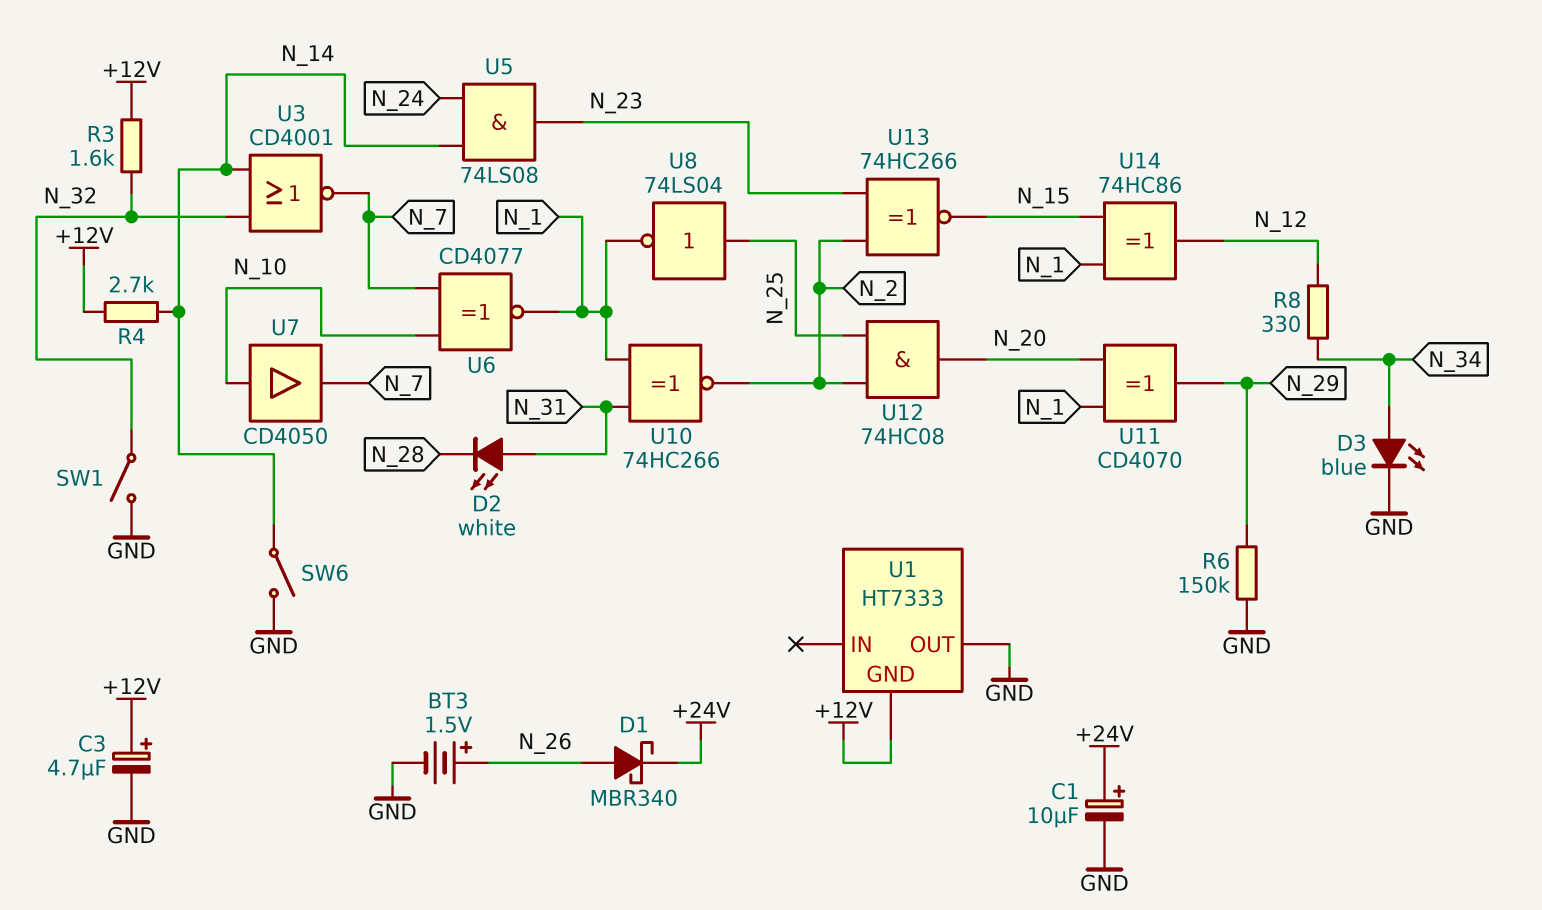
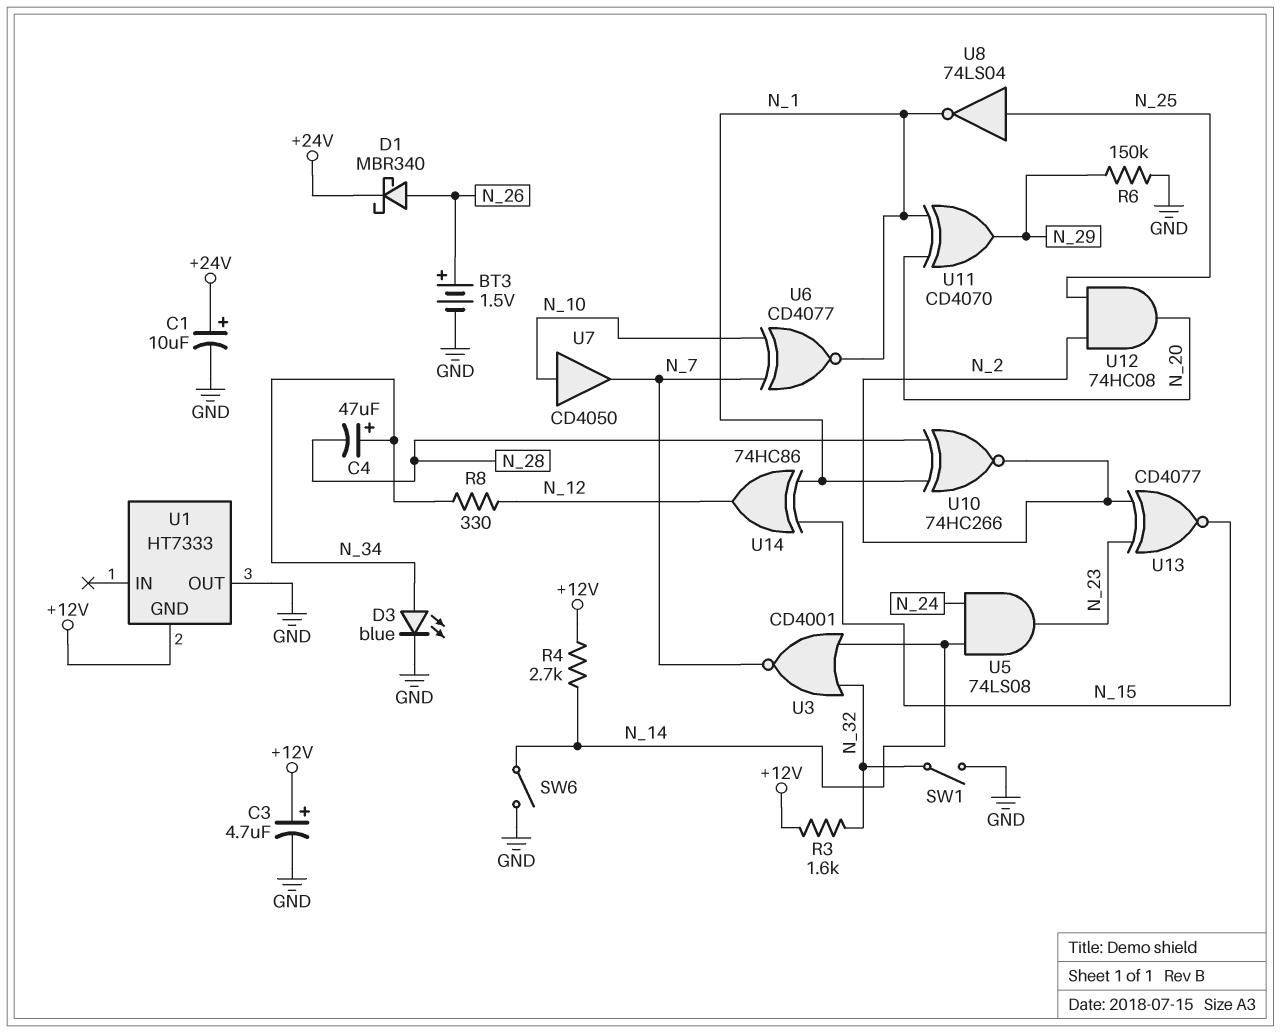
C4: none -> 47uF (plus N_34, minus N_28)
D2: LED white (A N_31, K N_28) -> none
U10: XNOR 74HC266 (in N_1, in N_31, out N_2) -> XNOR 74HC266 (in N_1, in N_28, out N_2)
U13: XNOR 74HC266 (in N_2, in N_23, out N_15) -> XNOR CD4077 (in N_2, in N_23, out N_15)

